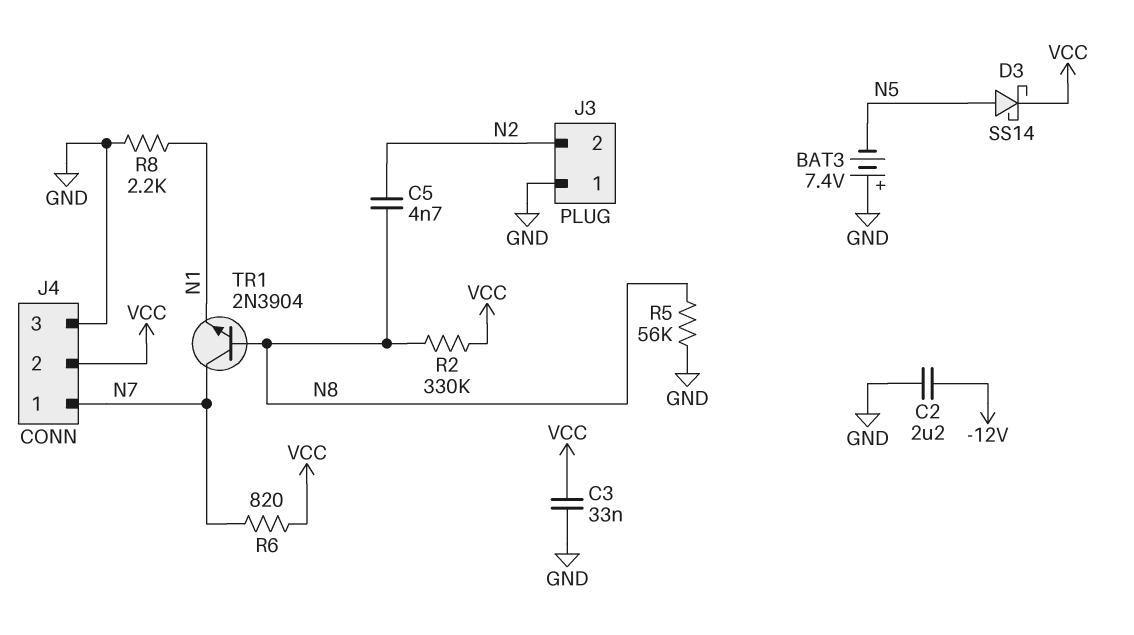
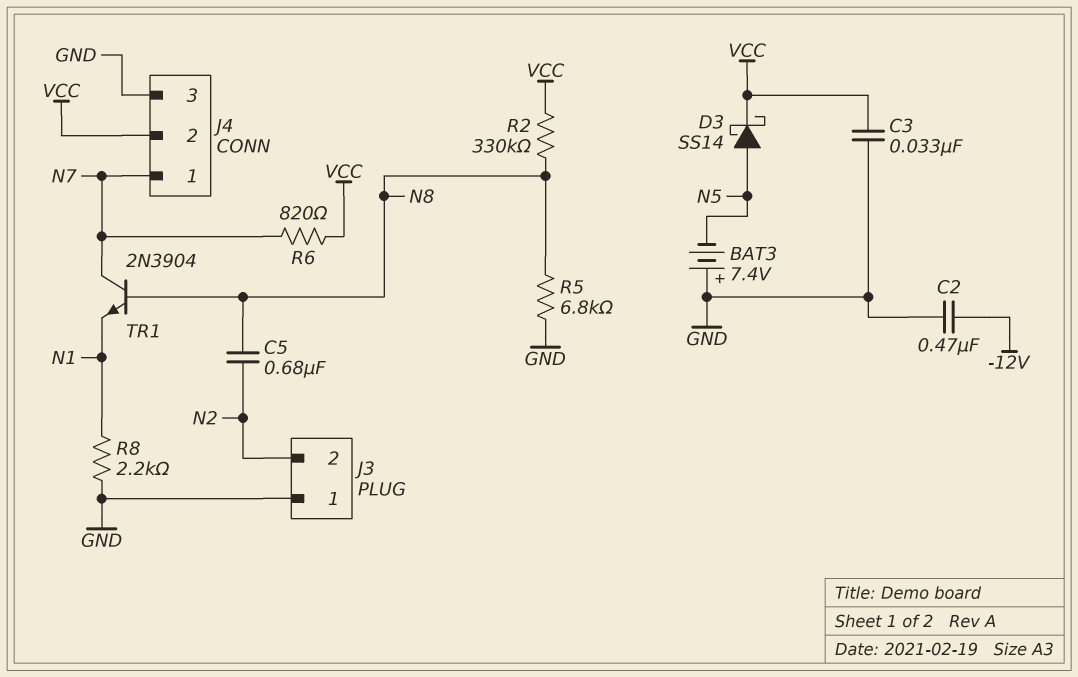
C2: 2.2uF (-12V, GND) -> 470nF (-12V, GND)
C5: 4.7nF (N2, N8) -> 680nF (N2, N8)
R5: 56k (GND, N8) -> 6.8k (GND, N8)

